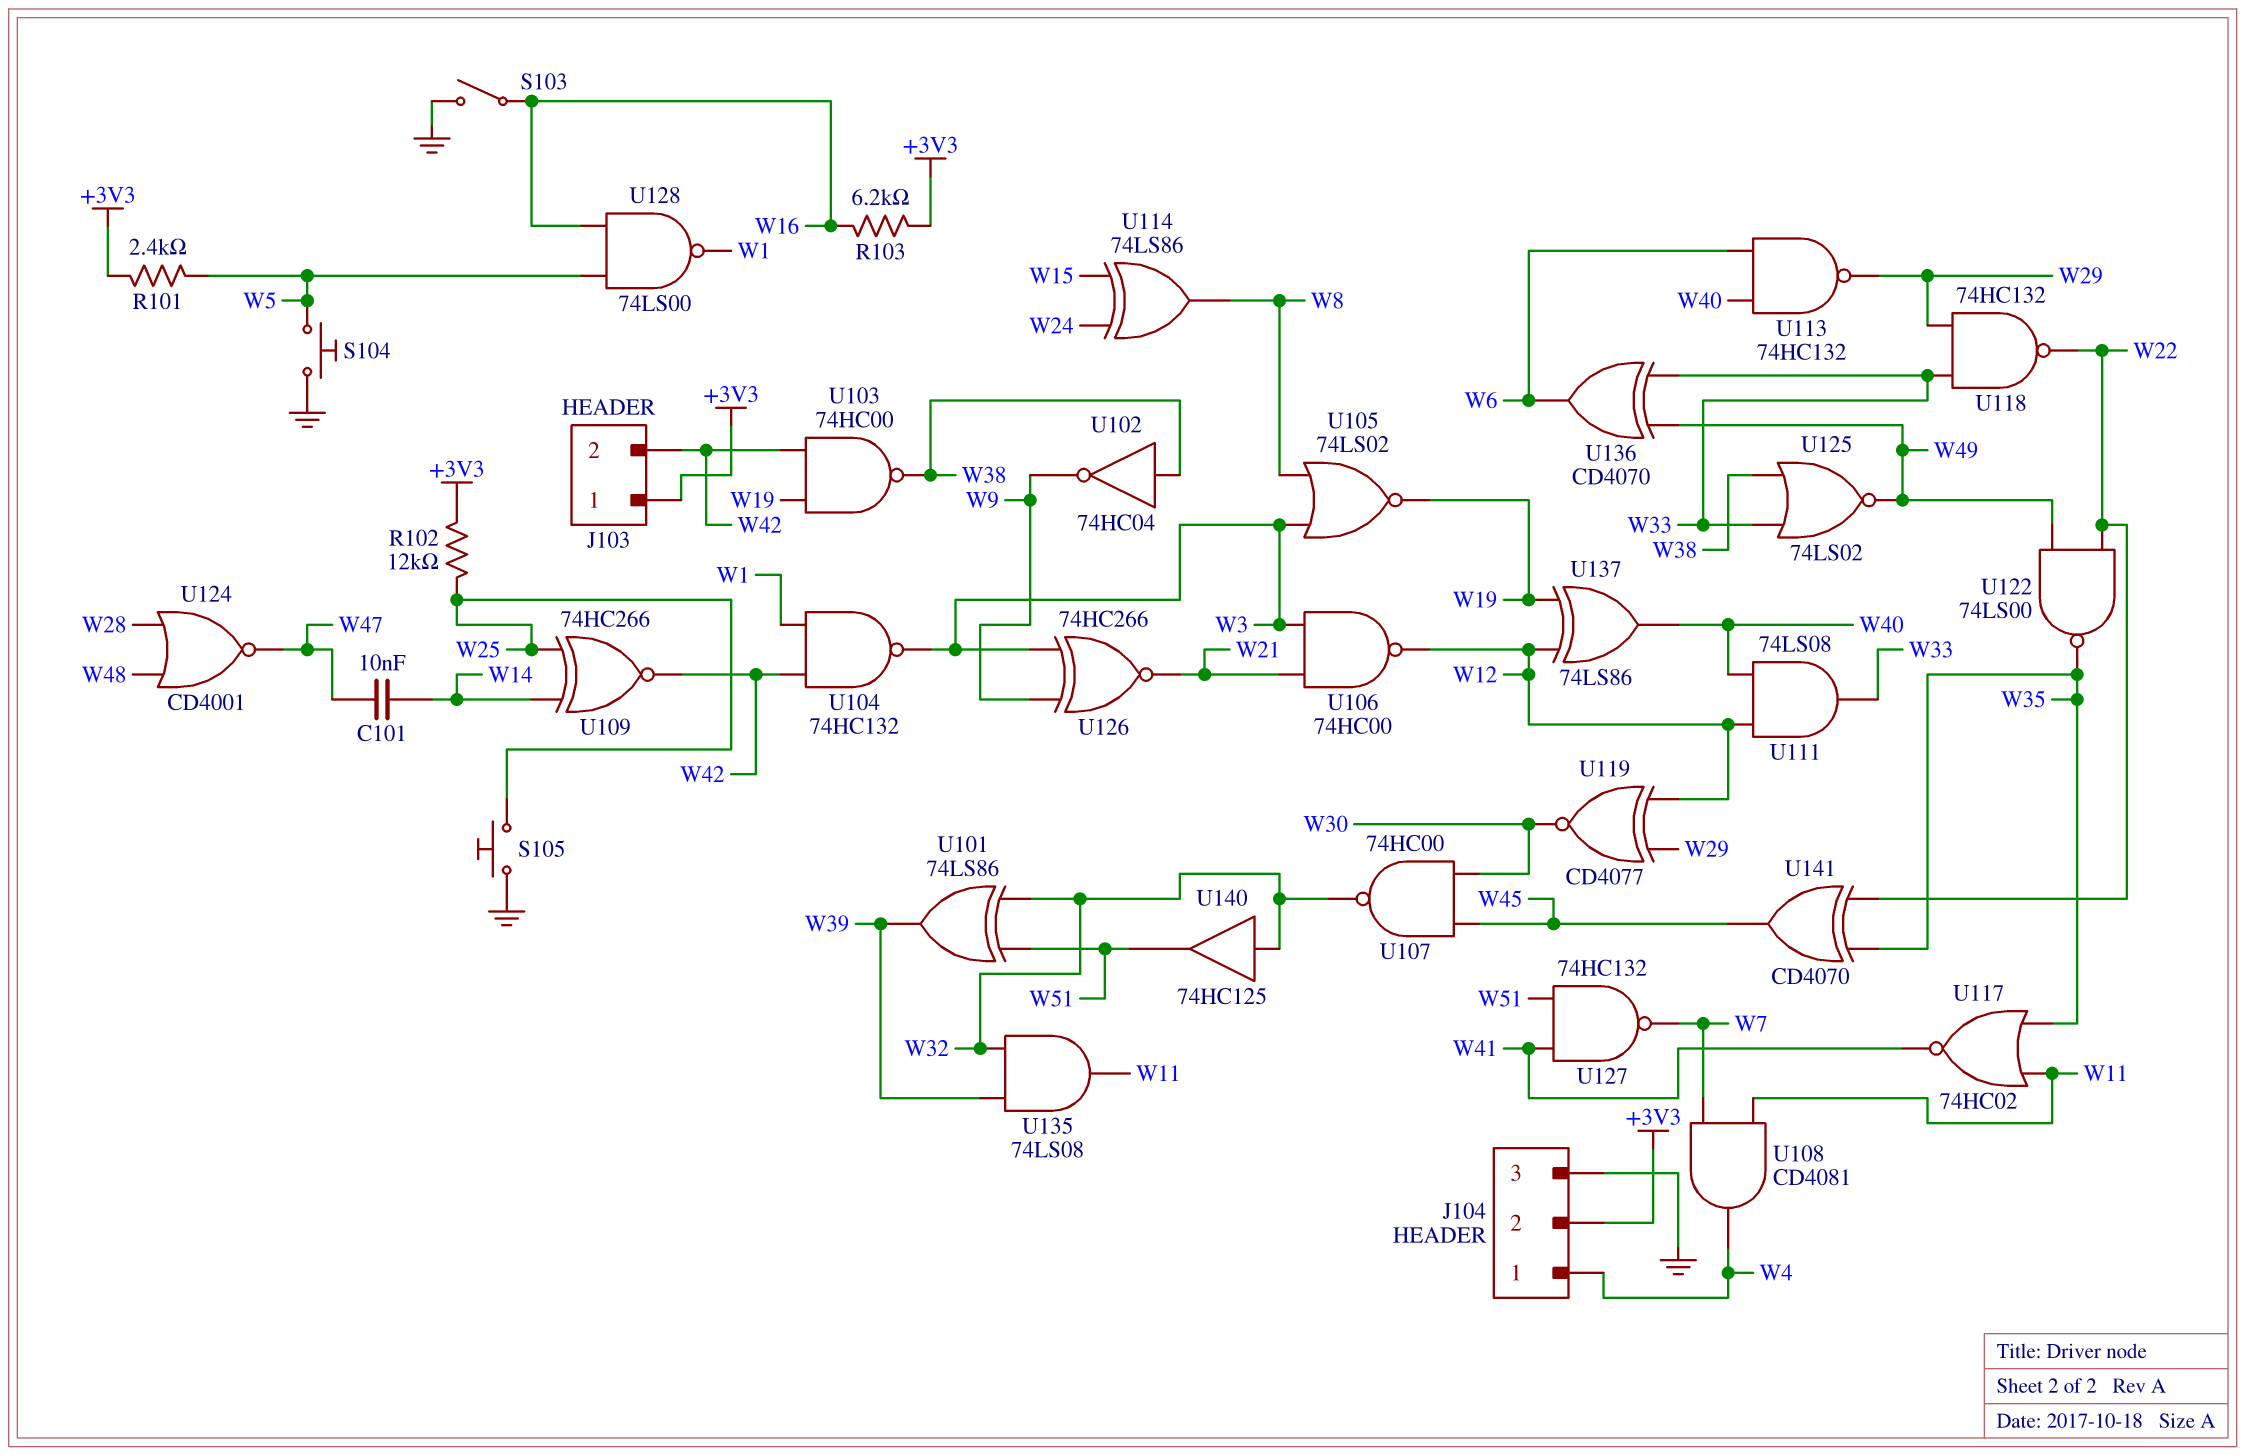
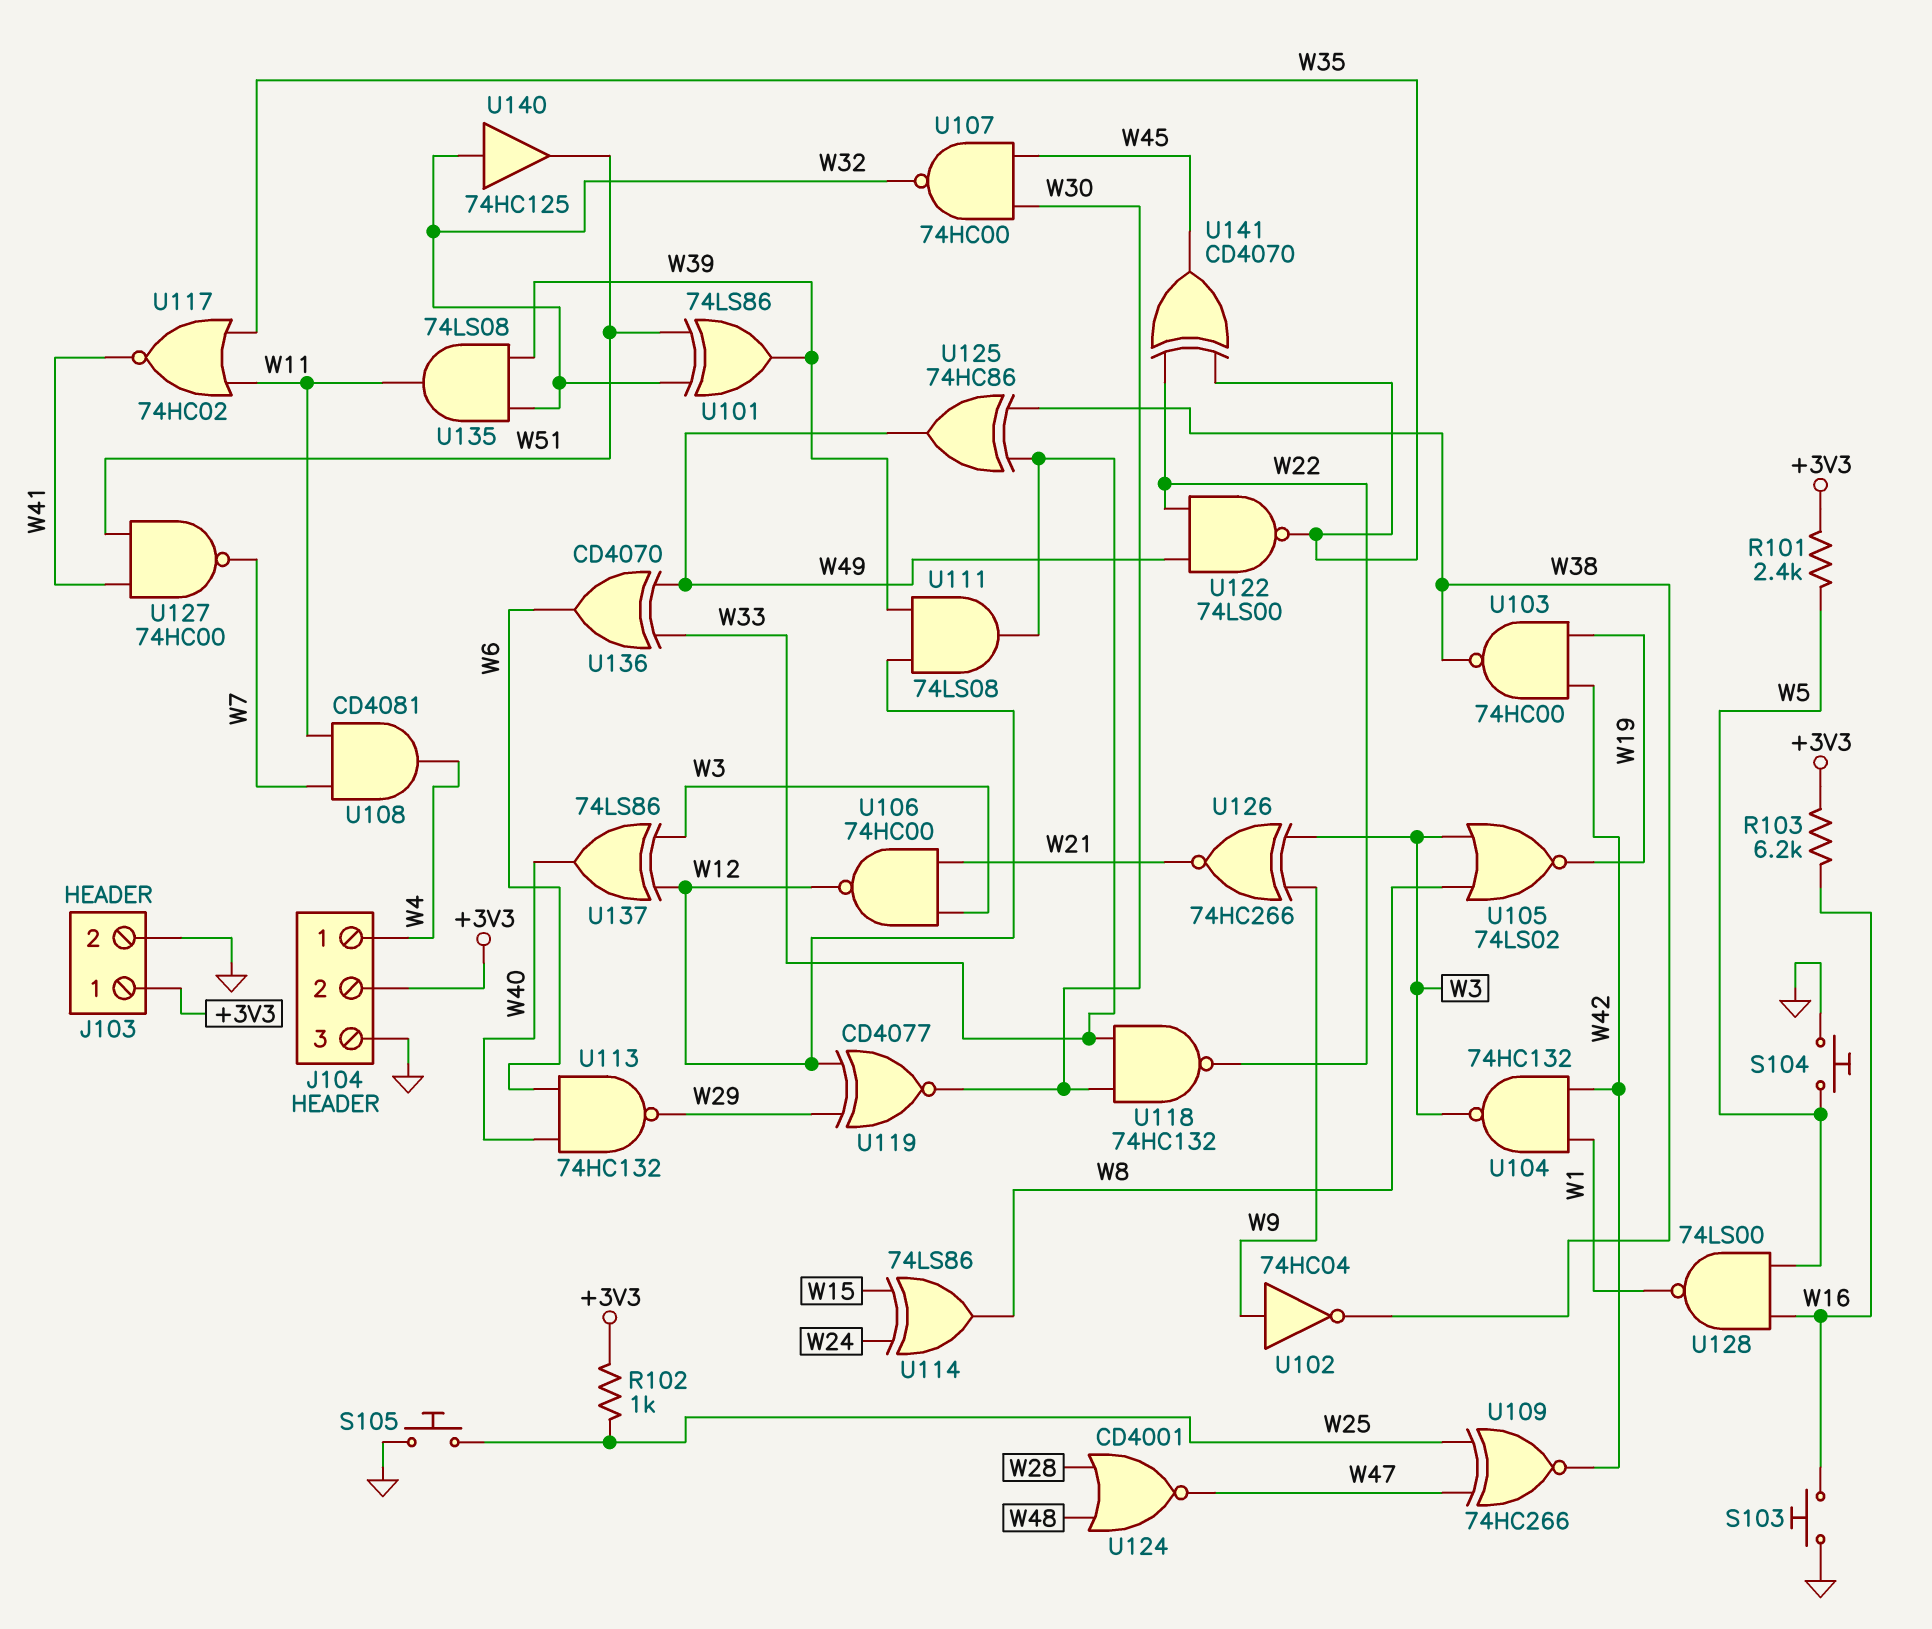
C101: 10nF (W14, W47) -> none
J103 pin 2: W42 -> GND
R102: 12k (+3V3, W25) -> 1k (+3V3, W25)
S103: switch (GND, W16) -> button (GND, W16)
U102: NOT 74HC04 (in W38, out W9) -> NOT 74HC04 (in W9, out W38)
U109: XNOR 74HC266 (in W14, in W25, out W42) -> XNOR 74HC266 (in W25, in W47, out W42)
U111: AND 74LS08 (in W12, in W40, out W33) -> AND 74LS08 (in W12, in W39, out W33)
U118: NAND 74HC132 (in W29, in W33, out W22) -> NAND 74HC132 (in W30, in W33, out W22)
U125: NOR 74LS02 (in W33, in W38, out W49) -> XOR 74HC86 (in W33, in W38, out W49)
U127: NAND 74HC132 (in W41, in W51, out W7) -> NAND 74HC00 (in W41, in W51, out W7)
U137: XOR 74LS86 (in W12, in W19, out W40) -> XOR 74LS86 (in W3, in W12, out W40)

